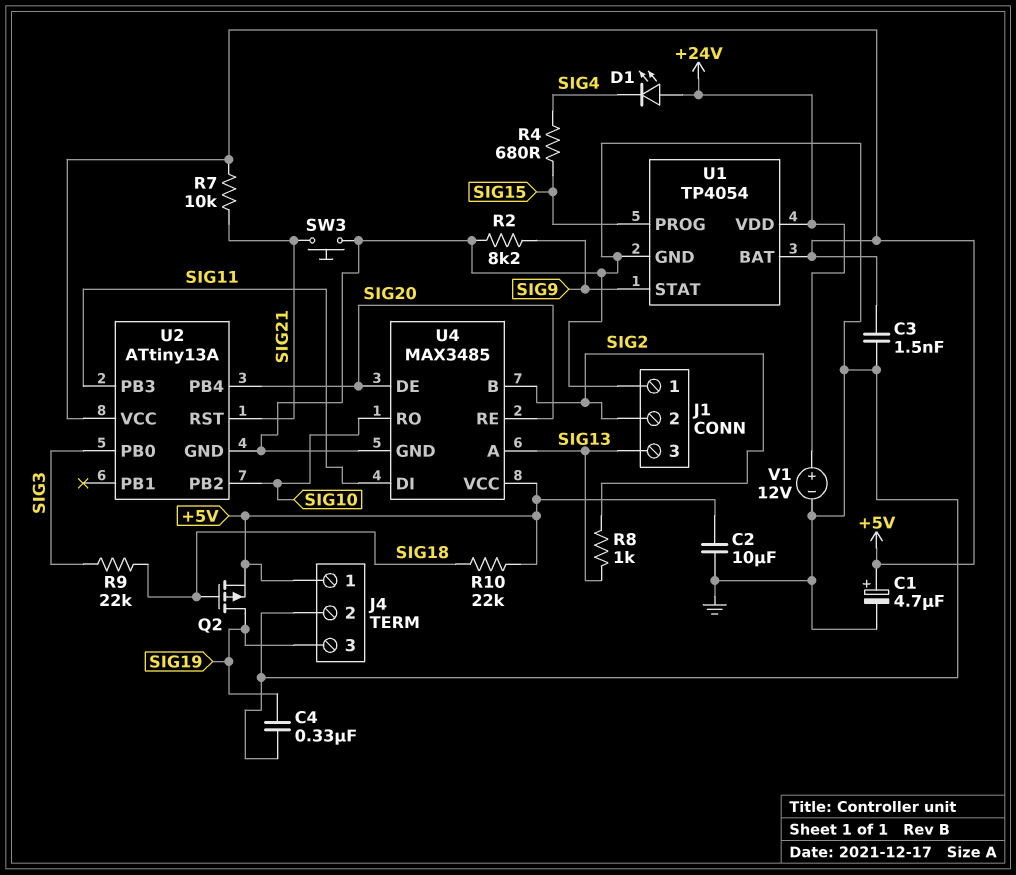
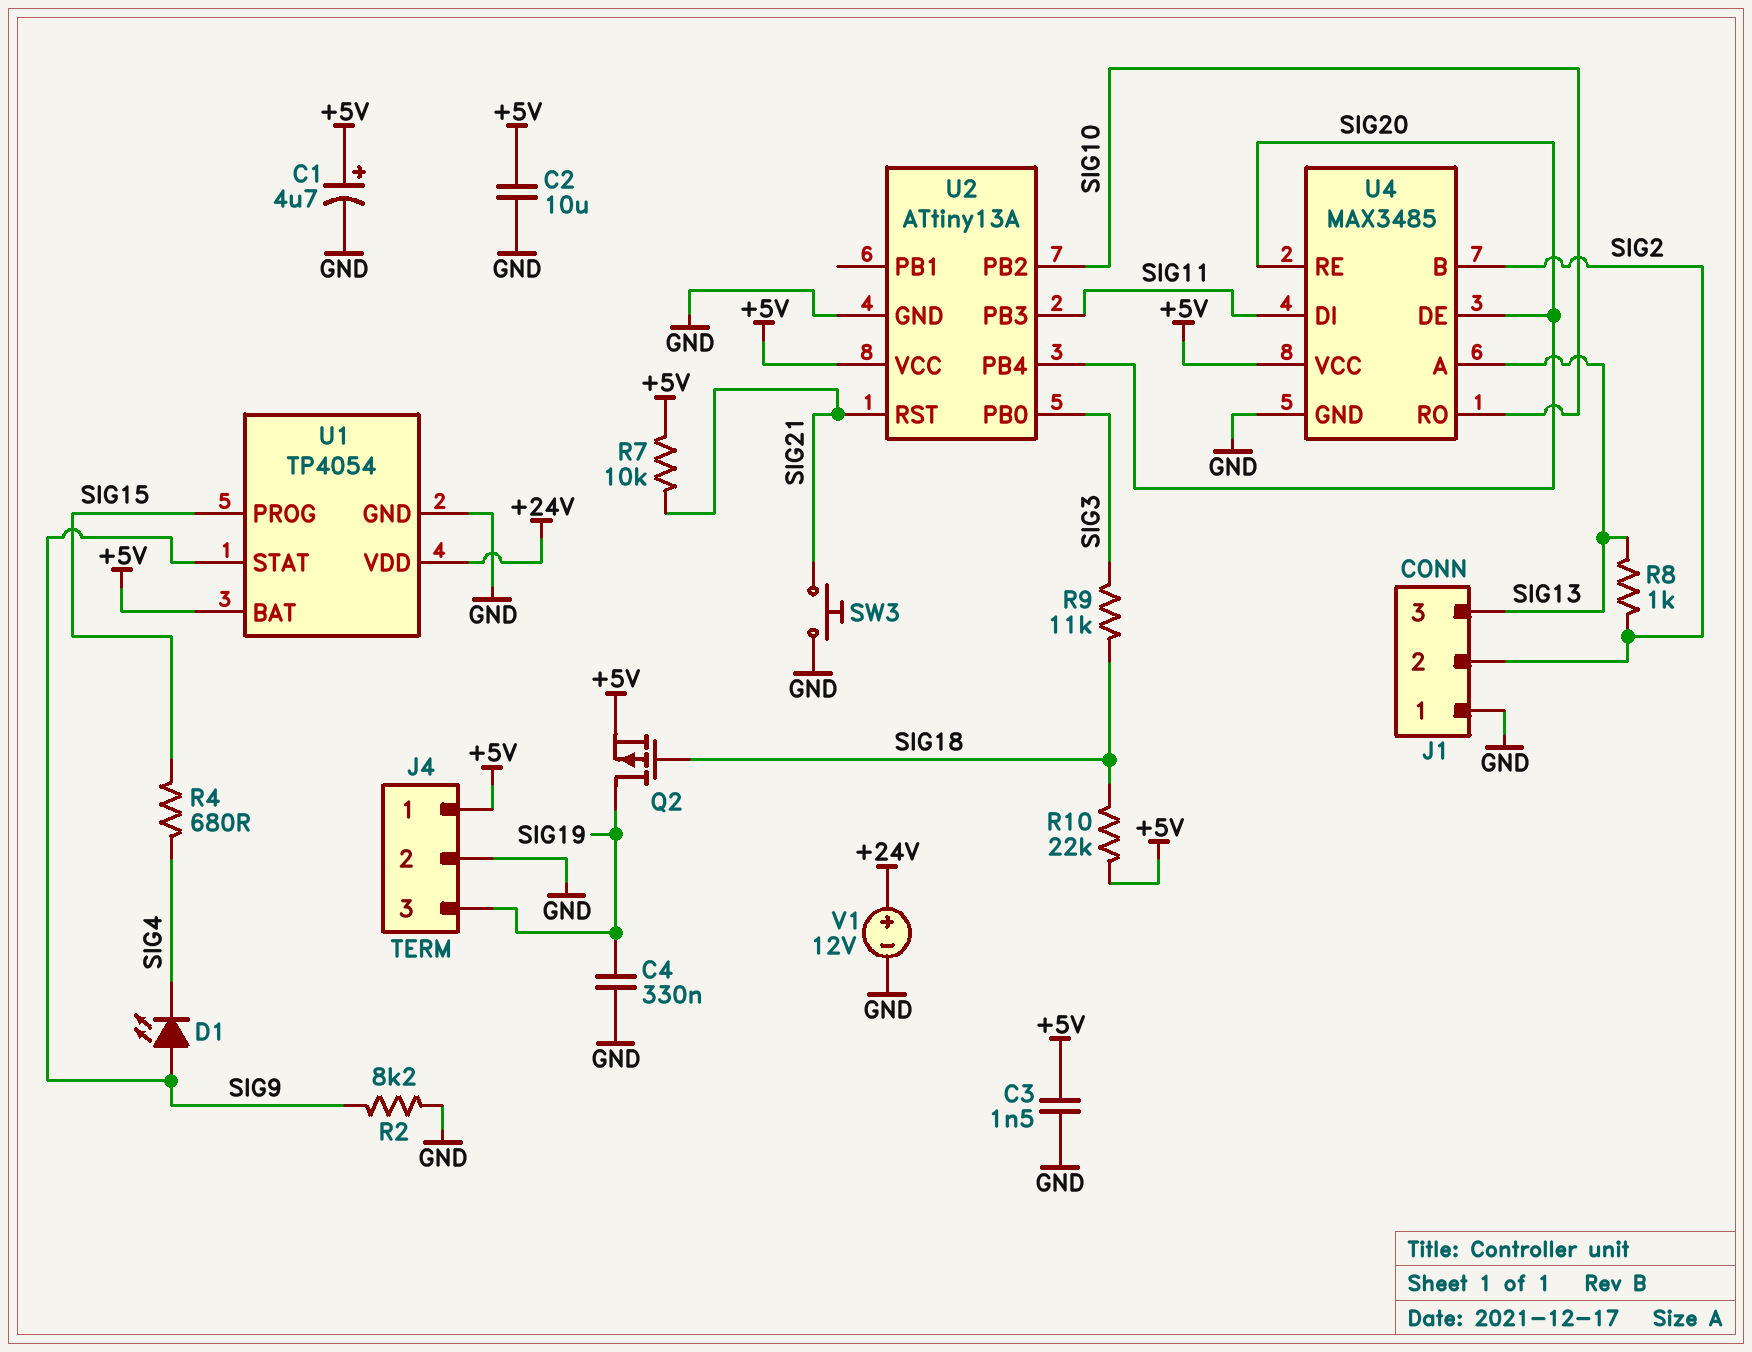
D1: LED (A +24V, K SIG4) -> LED (A SIG9, K SIG4)
R9: 22k (SIG3, SIG18) -> 11k (SIG3, SIG18)

